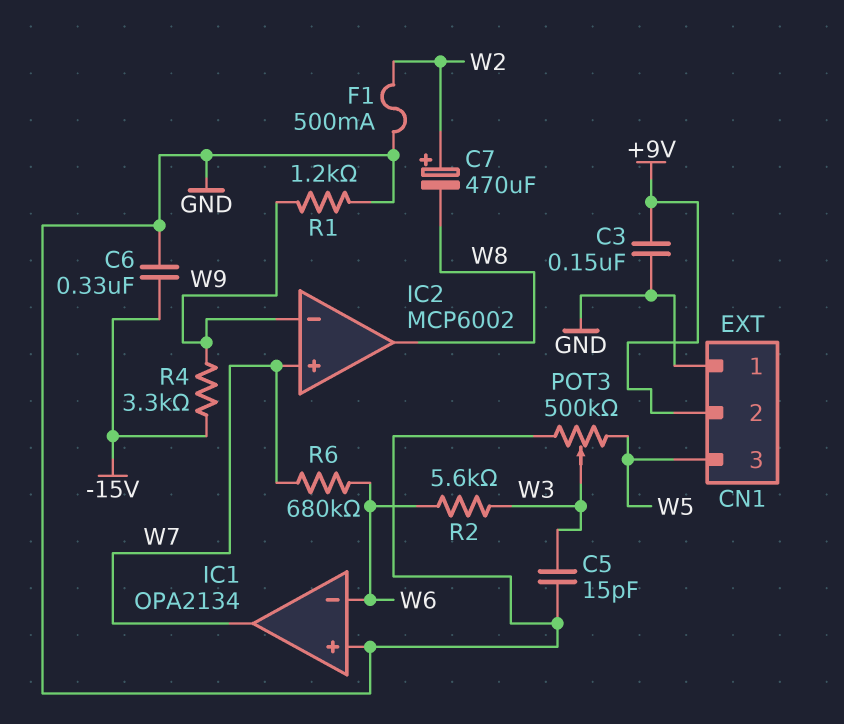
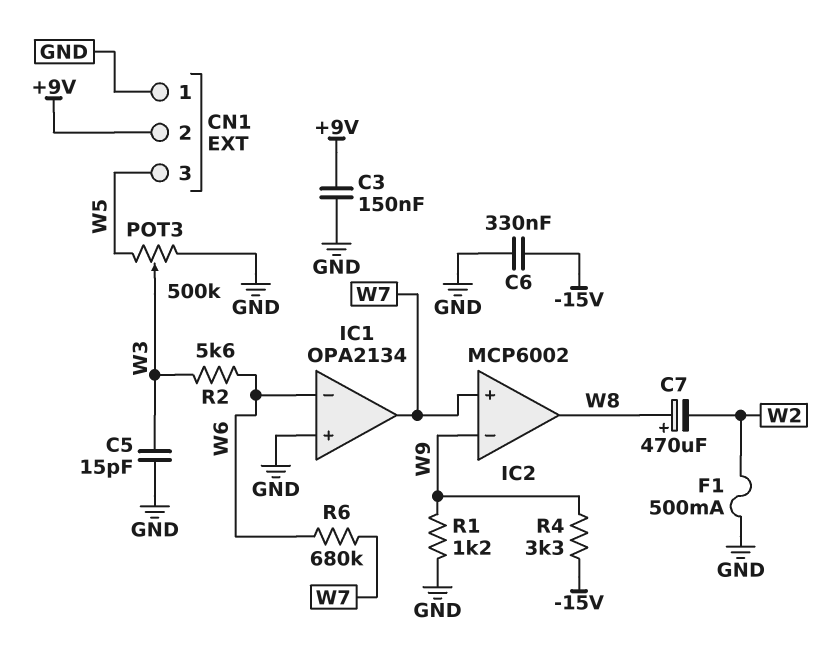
C7: 470uF (plus W2, minus W8) -> 470uF (plus W8, minus W2)

